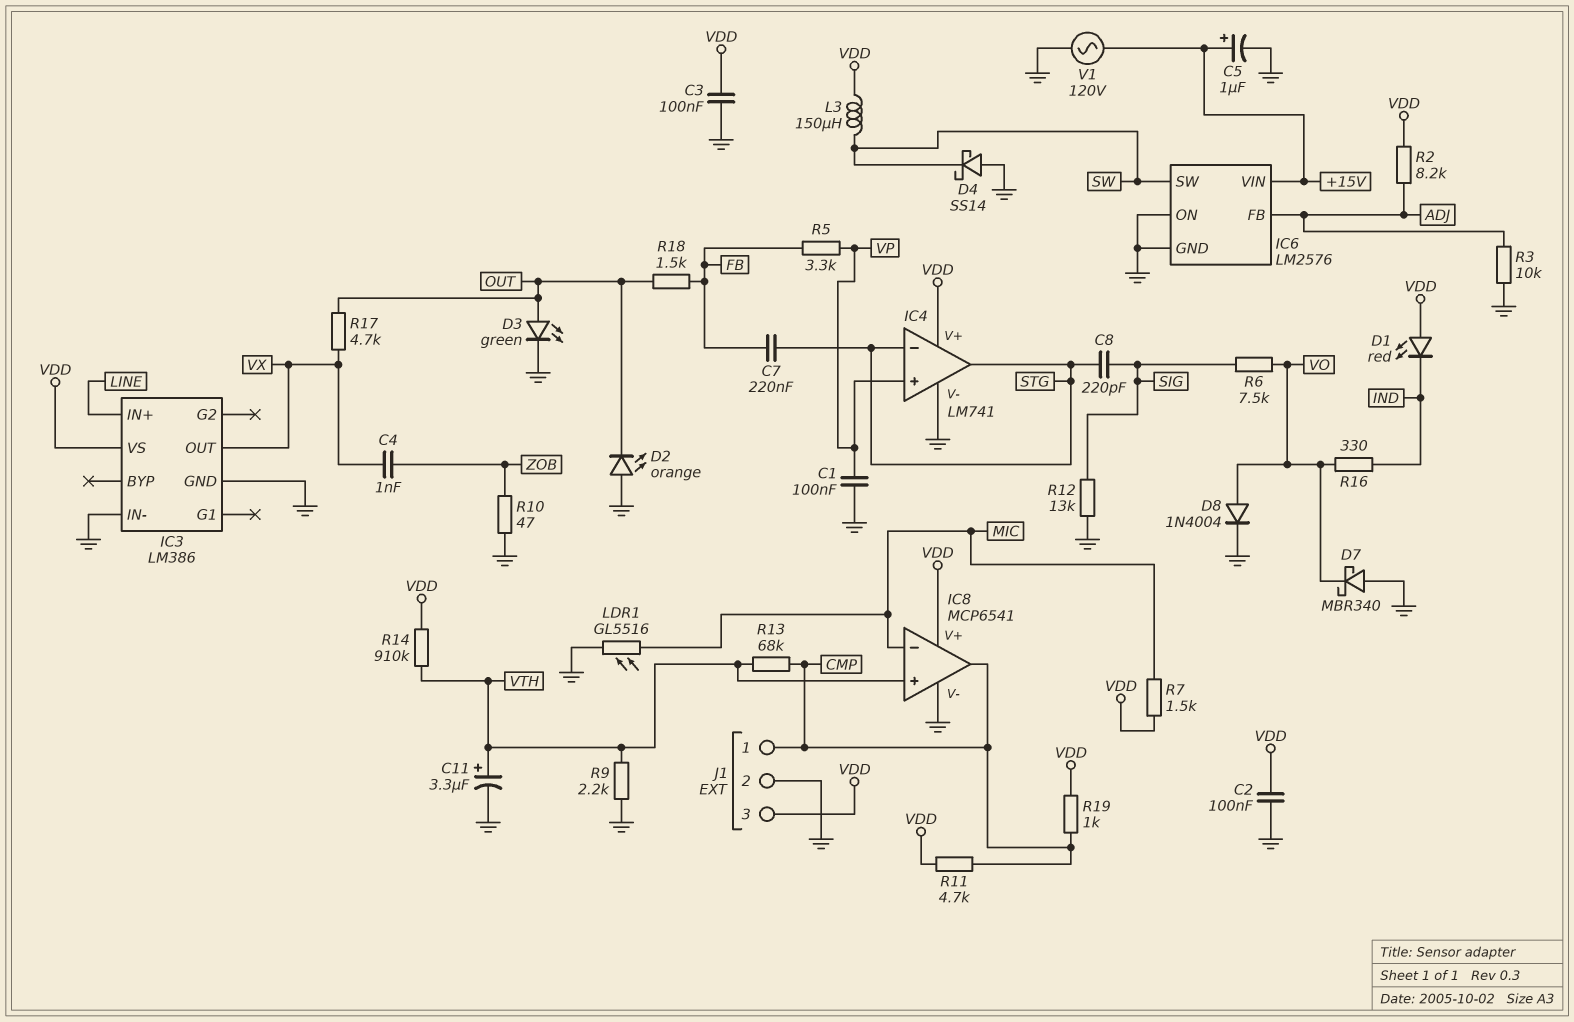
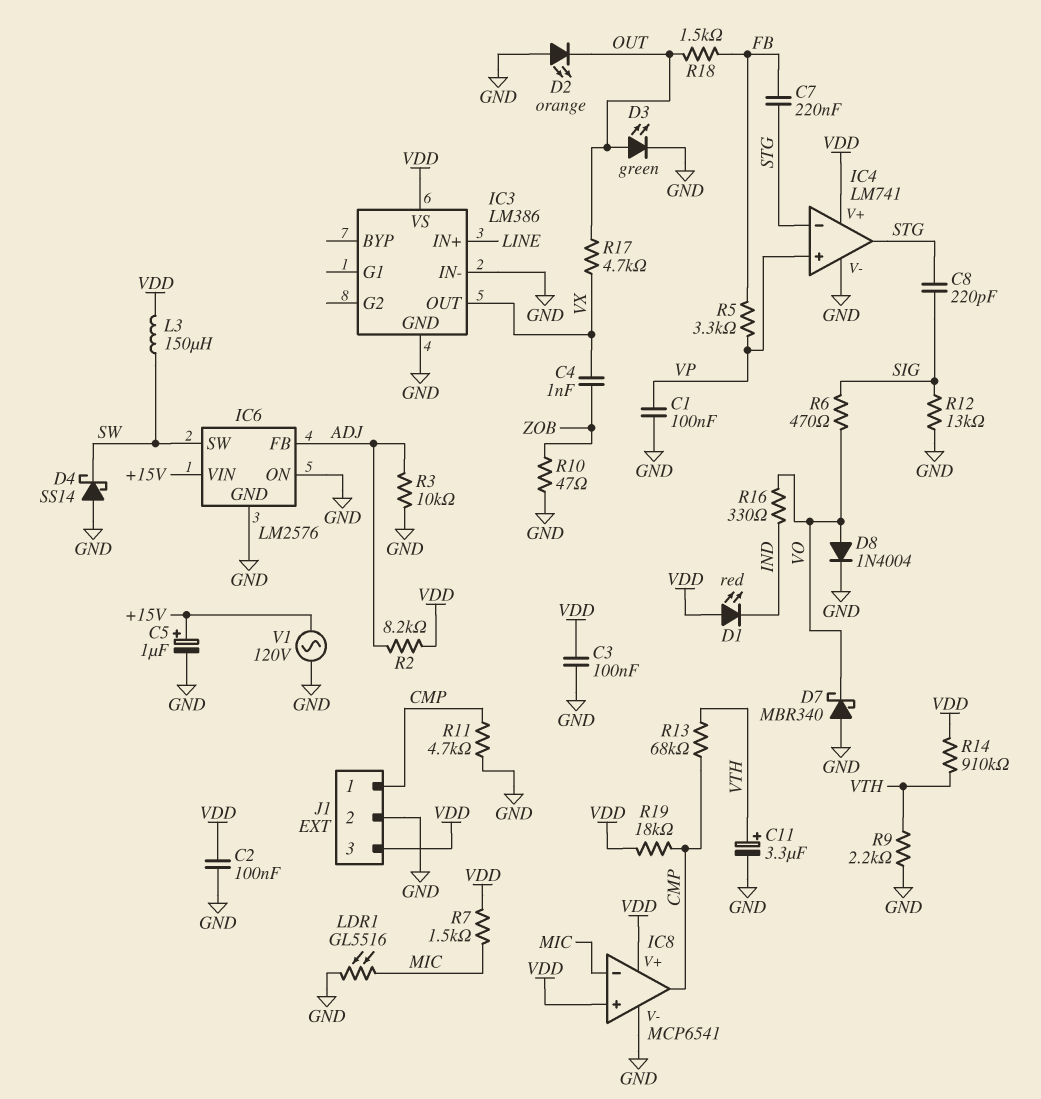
IC8 pin in+: VTH -> VDD
R6: 7.5k (SIG, VO) -> 470 (SIG, VO)
R11: 4.7k (CMP, VDD) -> 4.7k (CMP, GND)
R19: 1k (CMP, VDD) -> 18k (CMP, VDD)

